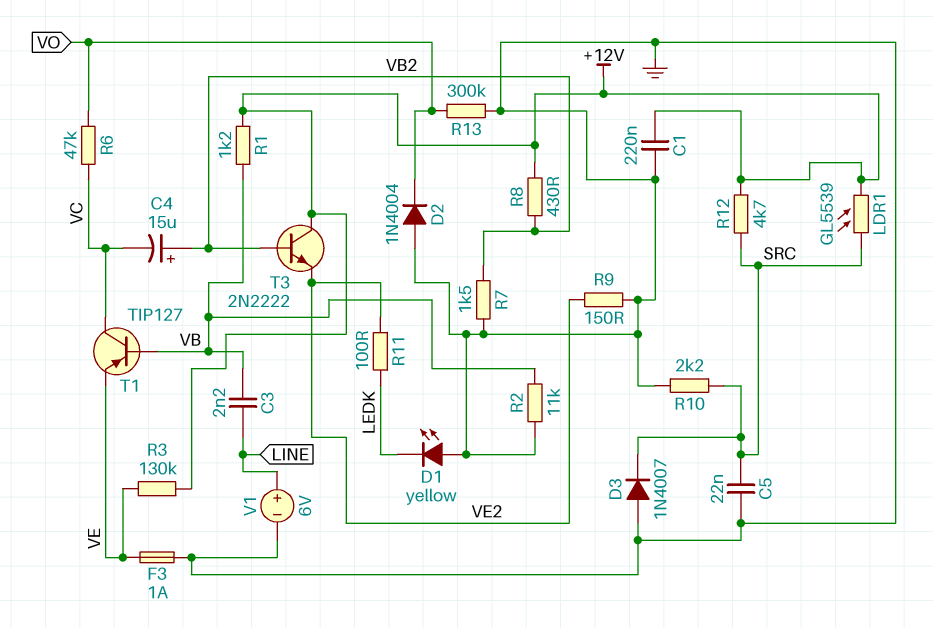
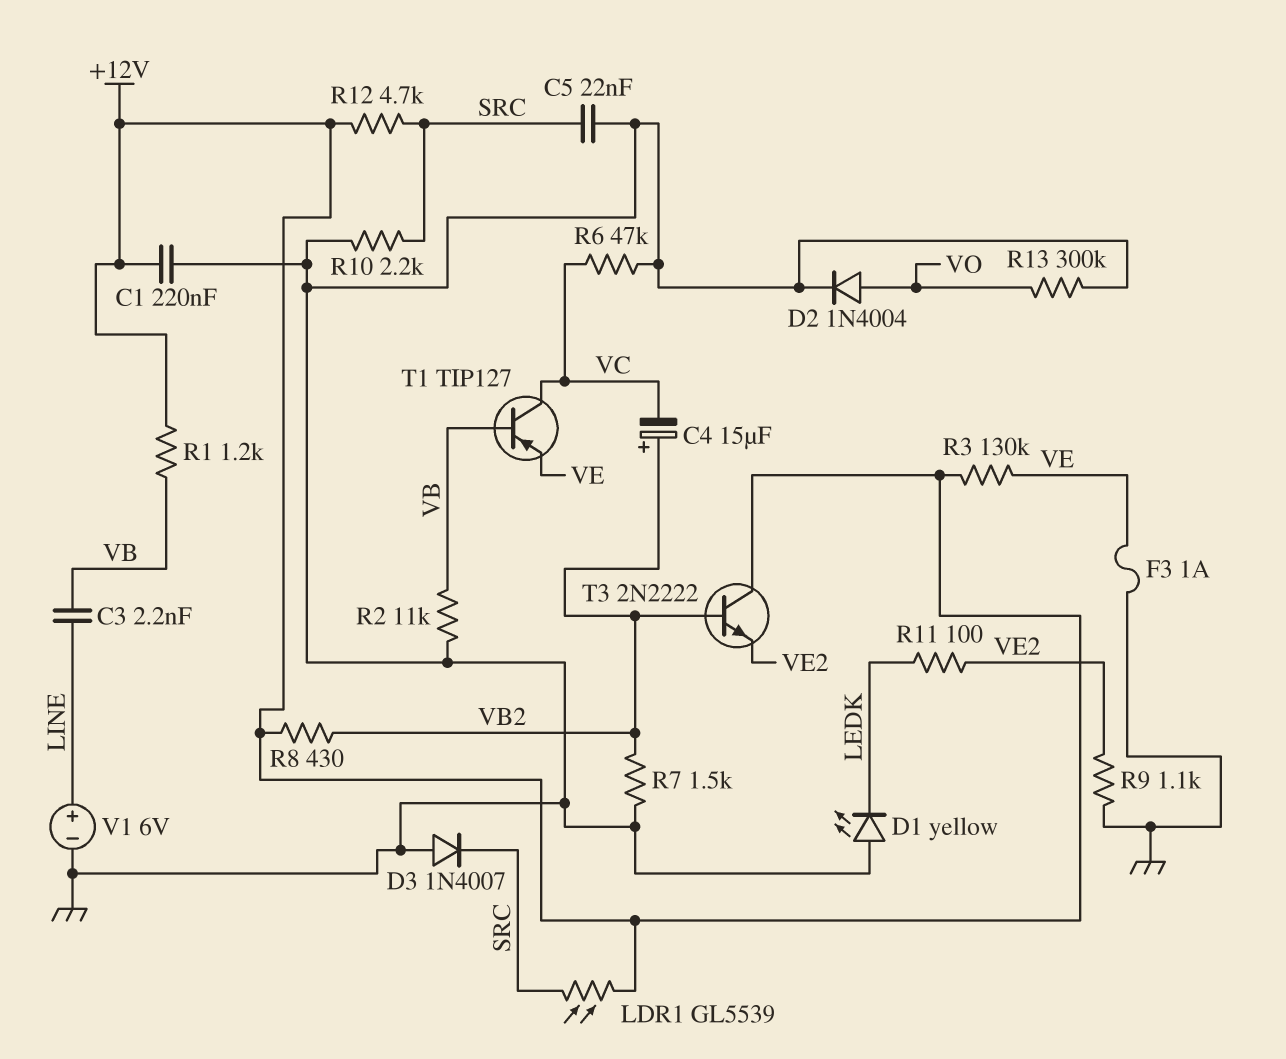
D2: diode 1N4004 (A GND, K VO) -> diode 1N4004 (A VO, K GND)
R6: 47k (VC, VO) -> 47k (GND, VC)
R9: 150 (GND, VE2) -> 1.1k (GND, VE2)

